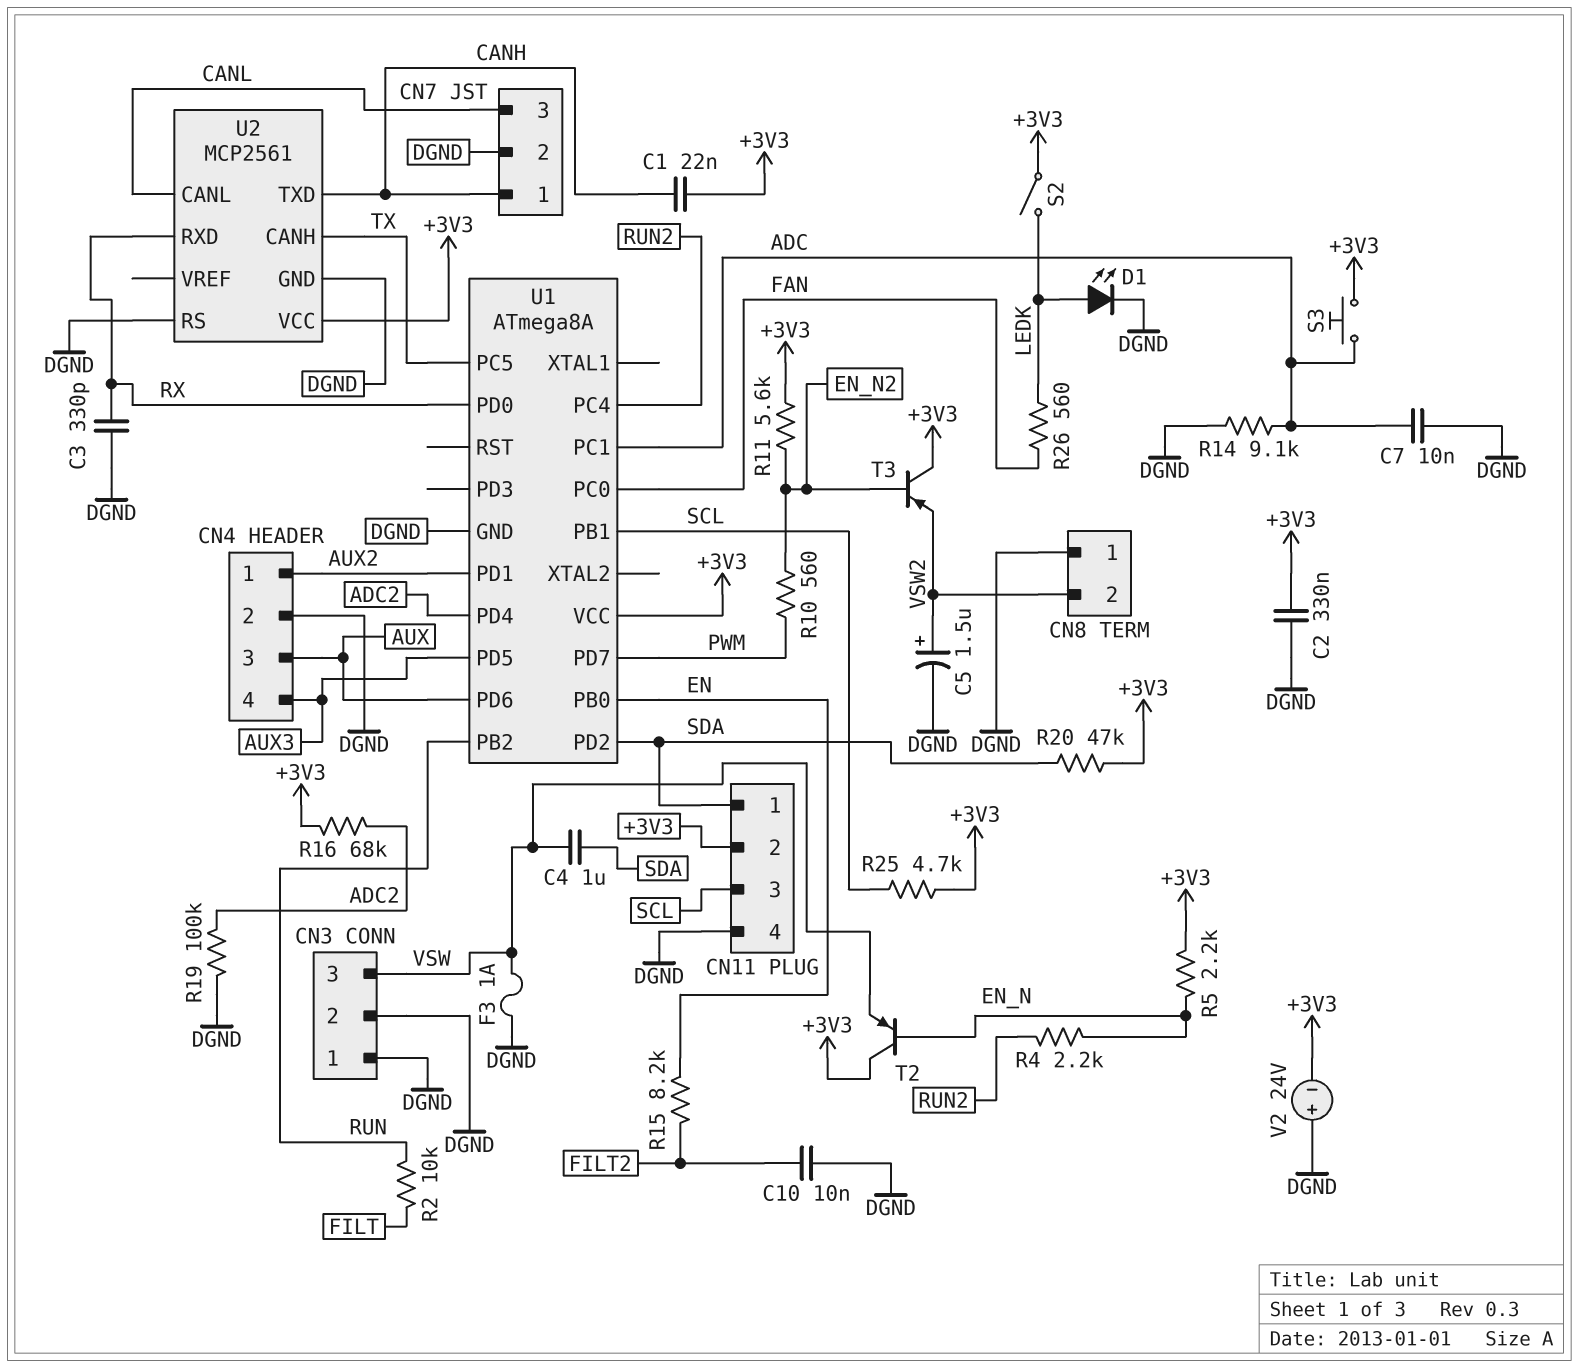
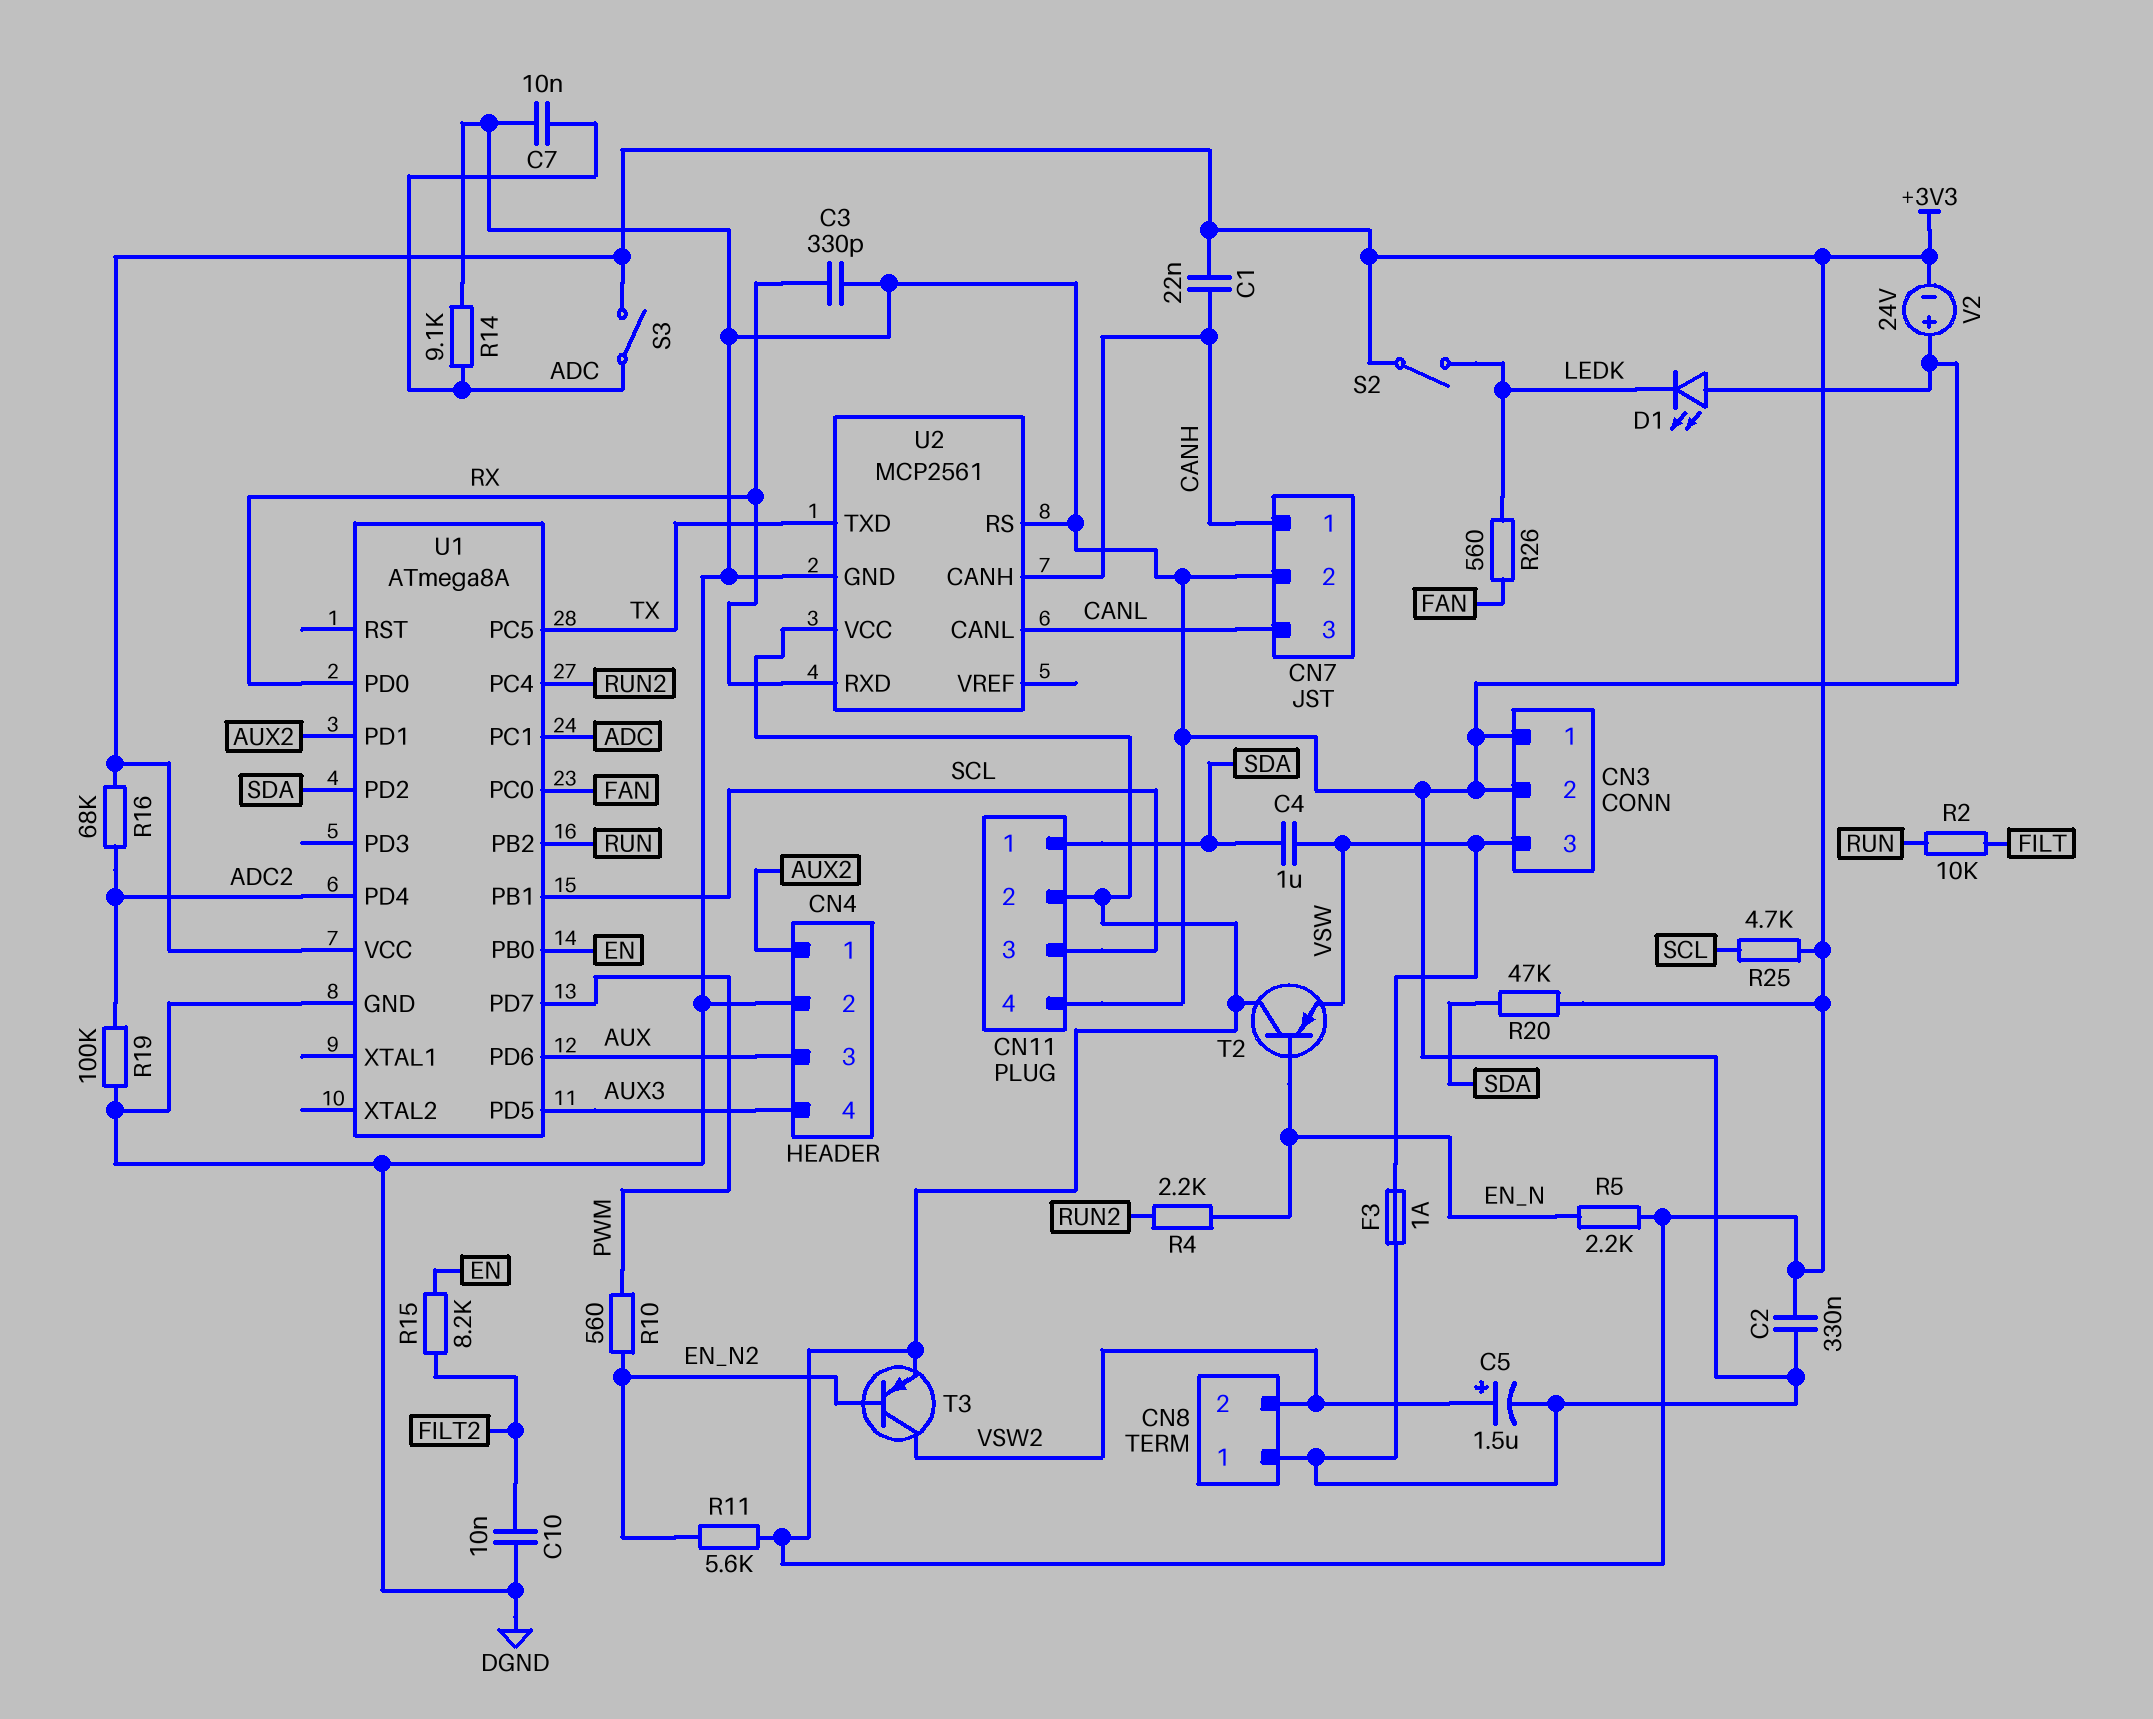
D1: LED (A LEDK, K DGND) -> LED (A DGND, K LEDK)
S3: button (+3V3, ADC) -> switch (+3V3, ADC)
T3: PNP (B EN_N2, C +3V3, E VSW2) -> PNP (B EN_N2, C VSW2, E +3V3)
U2 pin CANH: TX -> CANH
U2 pin TXD: CANH -> TX

